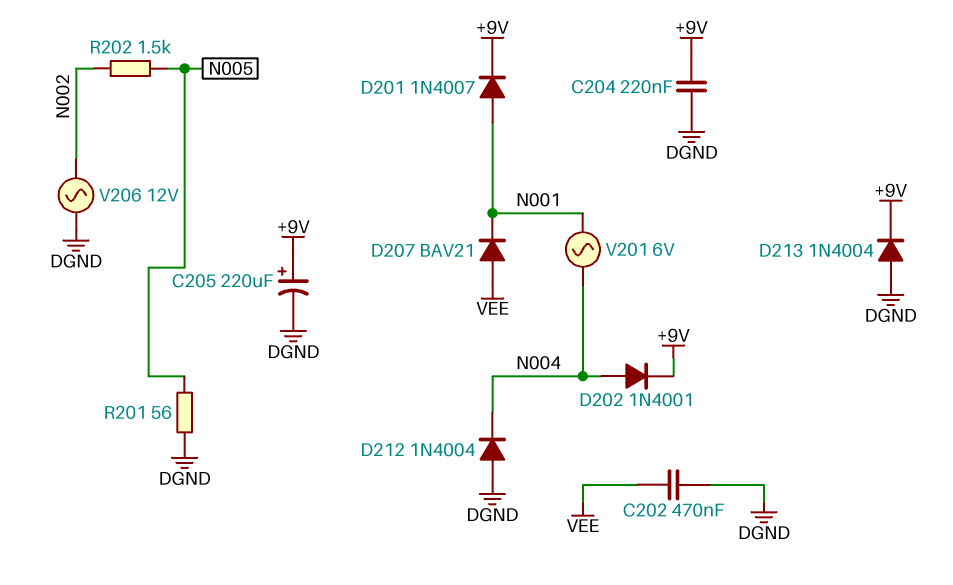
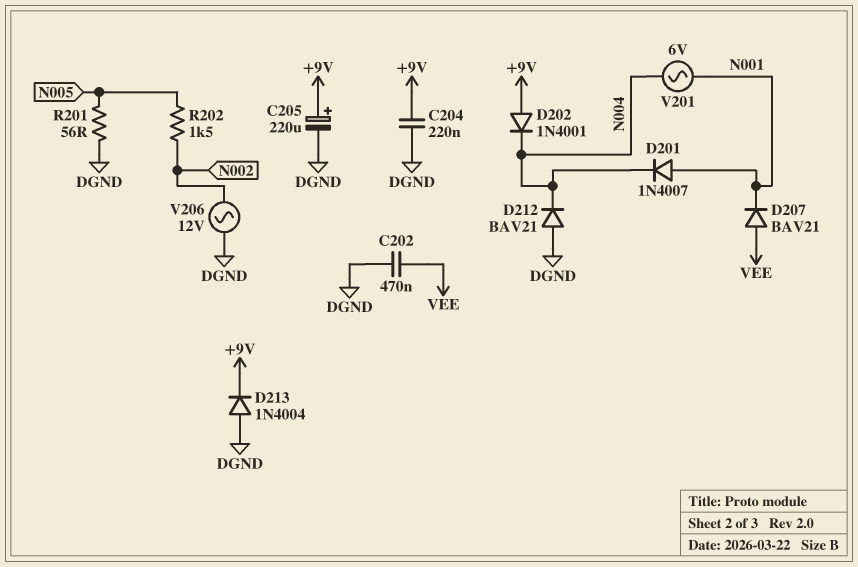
D201: diode 1N4007 (A N001, K +9V) -> diode 1N4007 (A N001, K N004)
D202: diode 1N4001 (A N004, K +9V) -> diode 1N4001 (A +9V, K N004)
D212: diode 1N4004 (A DGND, K N004) -> diode BAV21 (A DGND, K N004)

